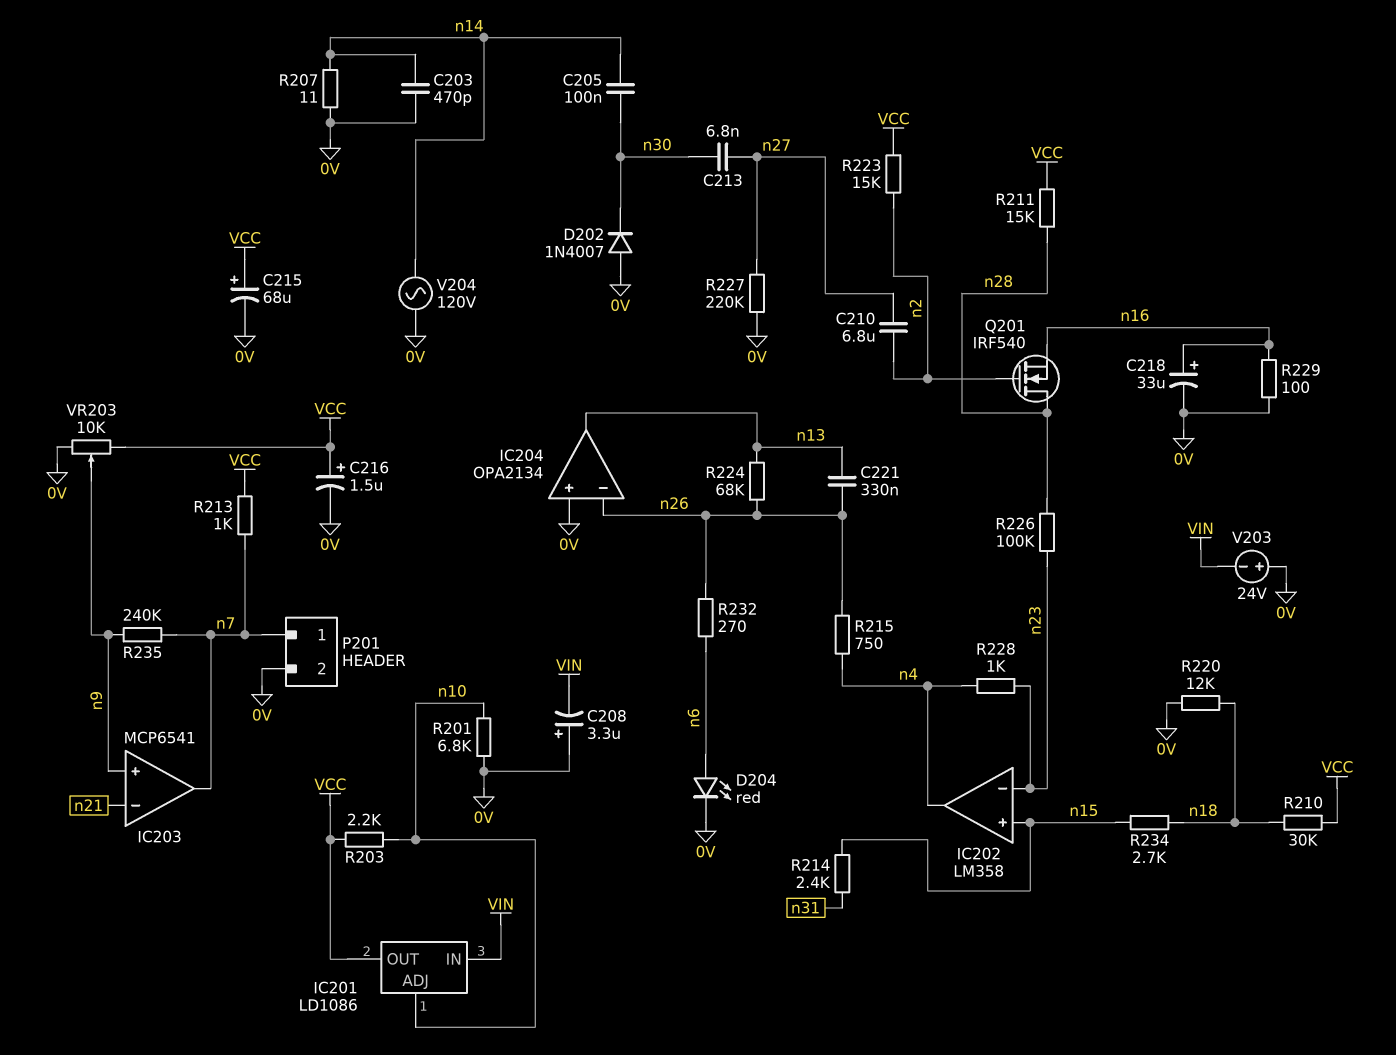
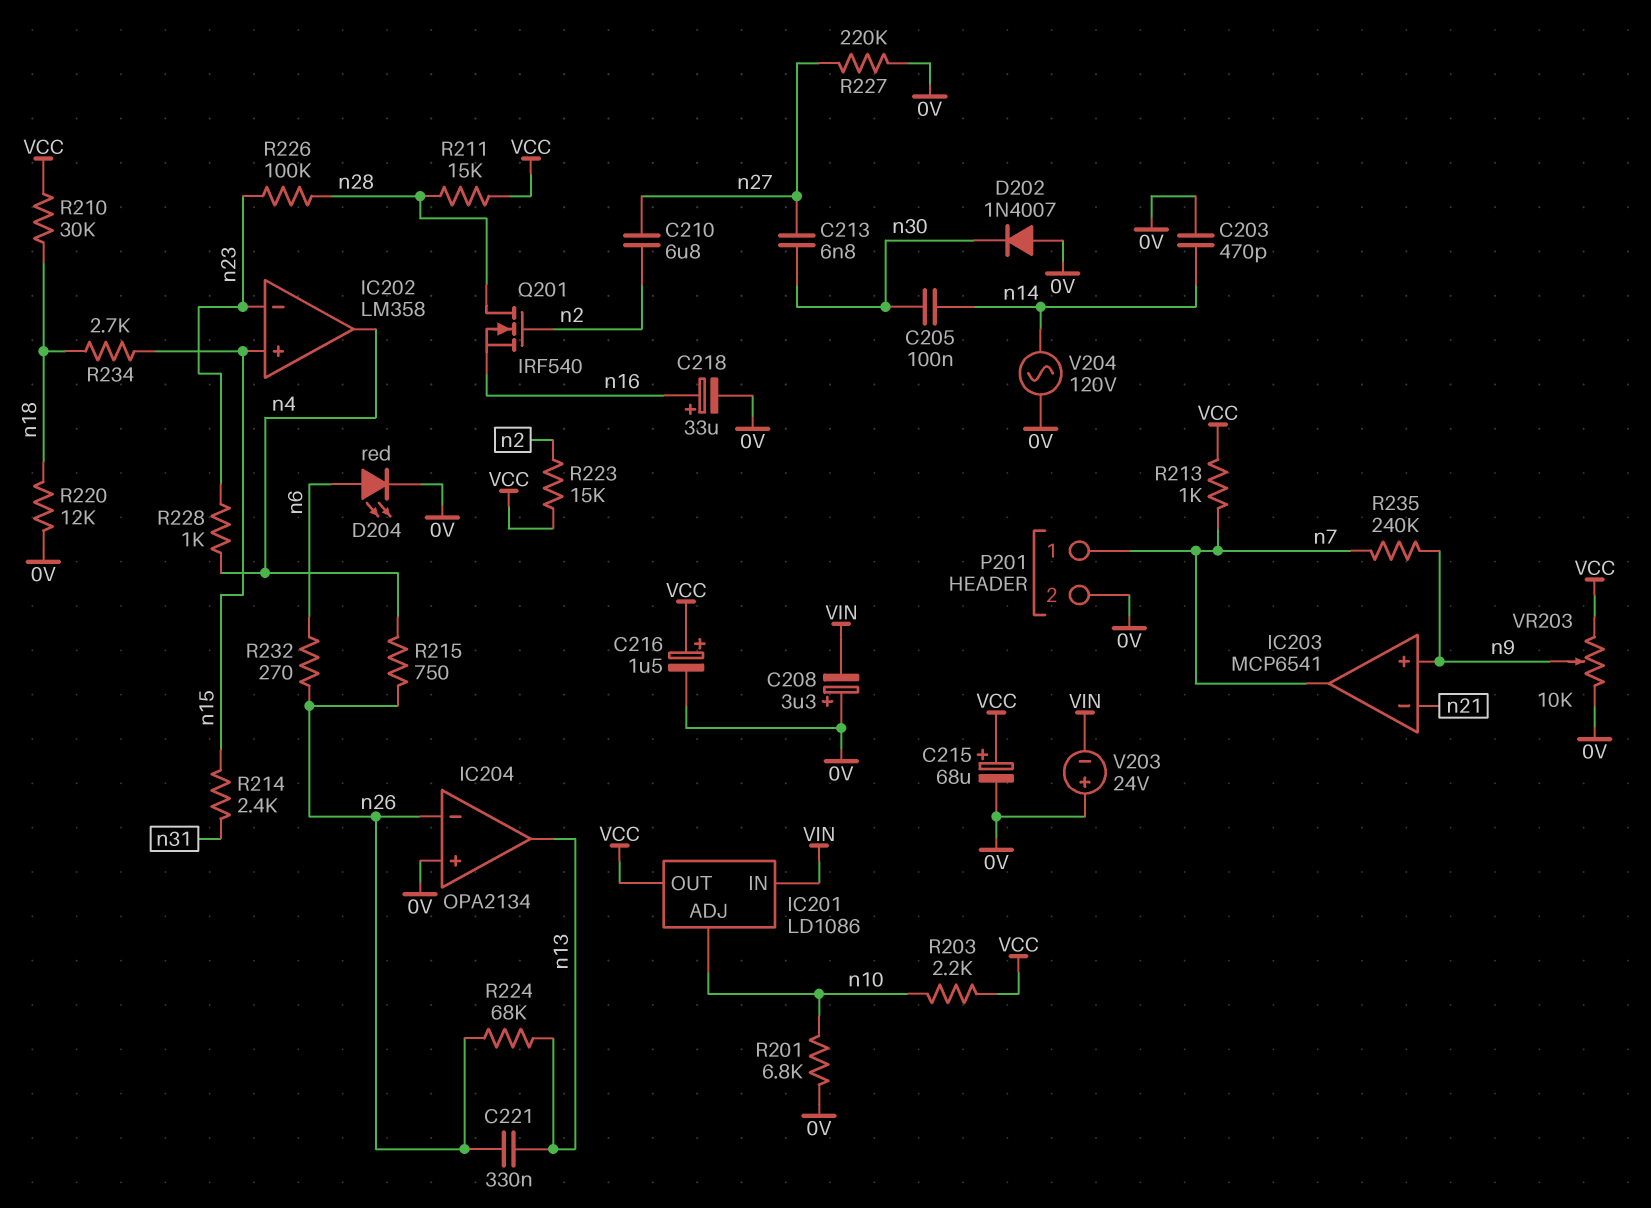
R207: 11 (0V, n14) -> none
R229: 100 (0V, n16) -> none

